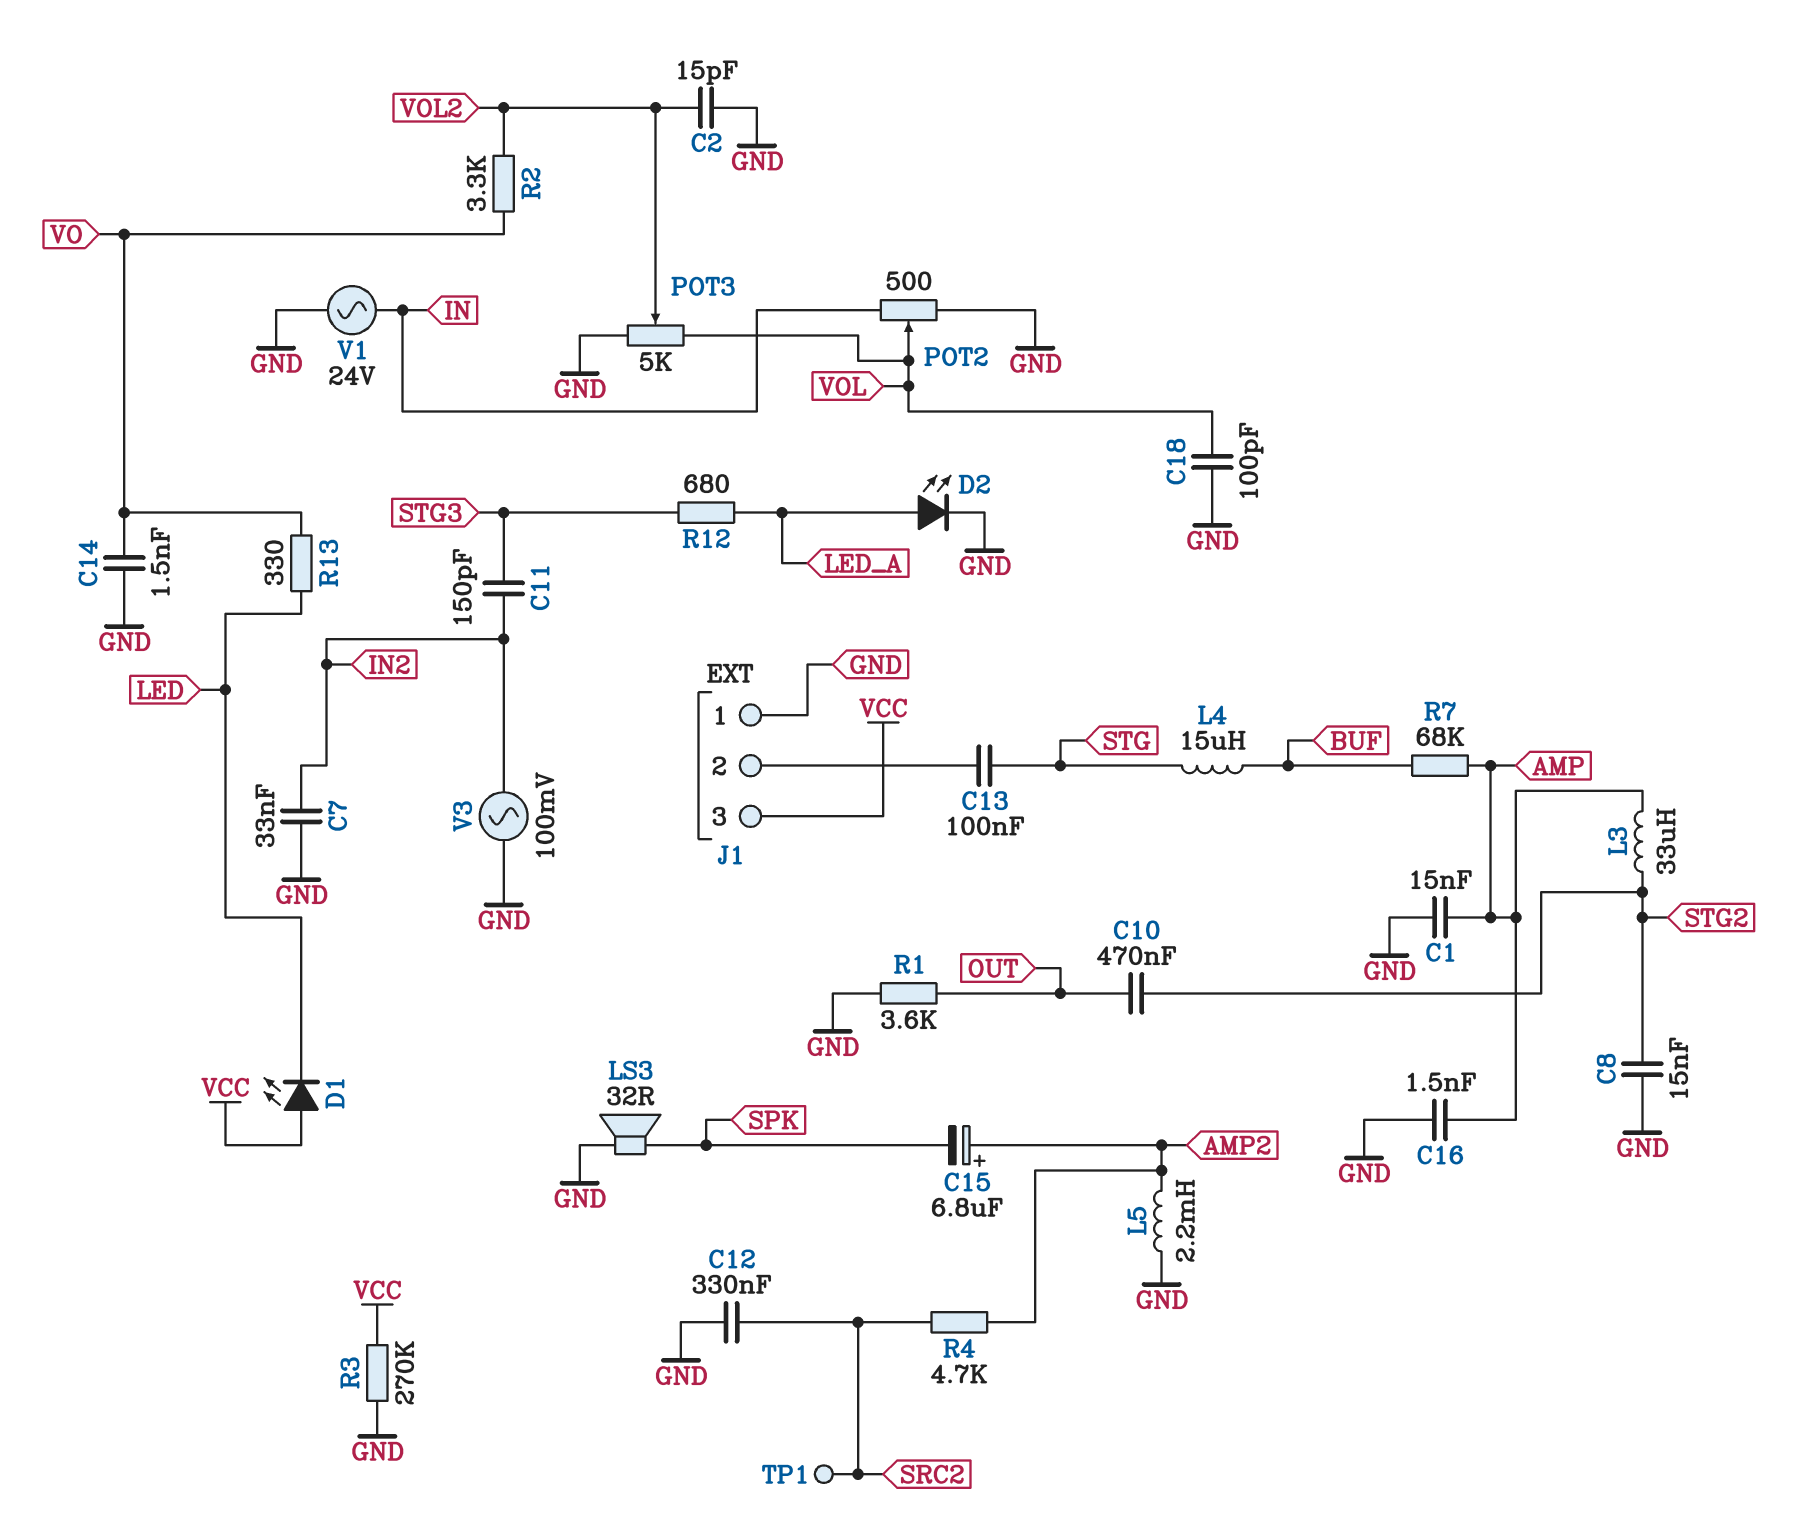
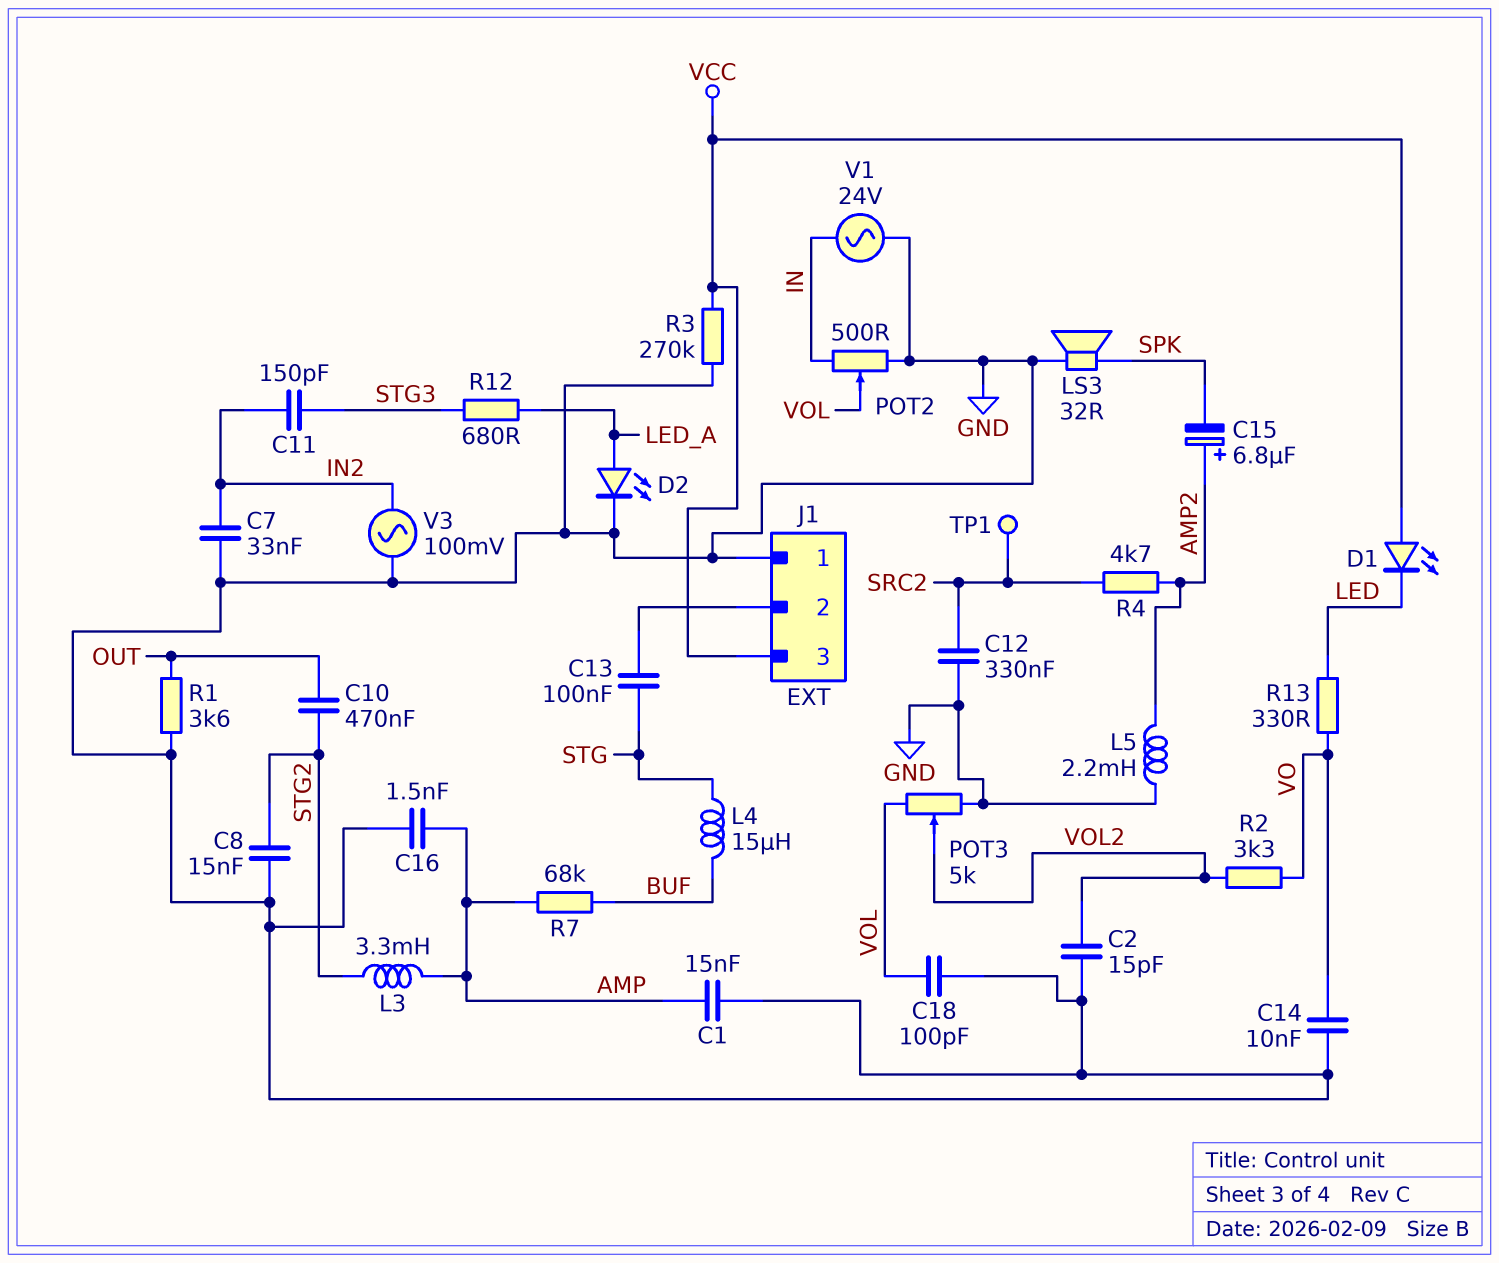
C14: 1.5nF (GND, VO) -> 10nF (GND, VO)
L3: 33uH (AMP, STG2) -> 3.3mH (AMP, STG2)

